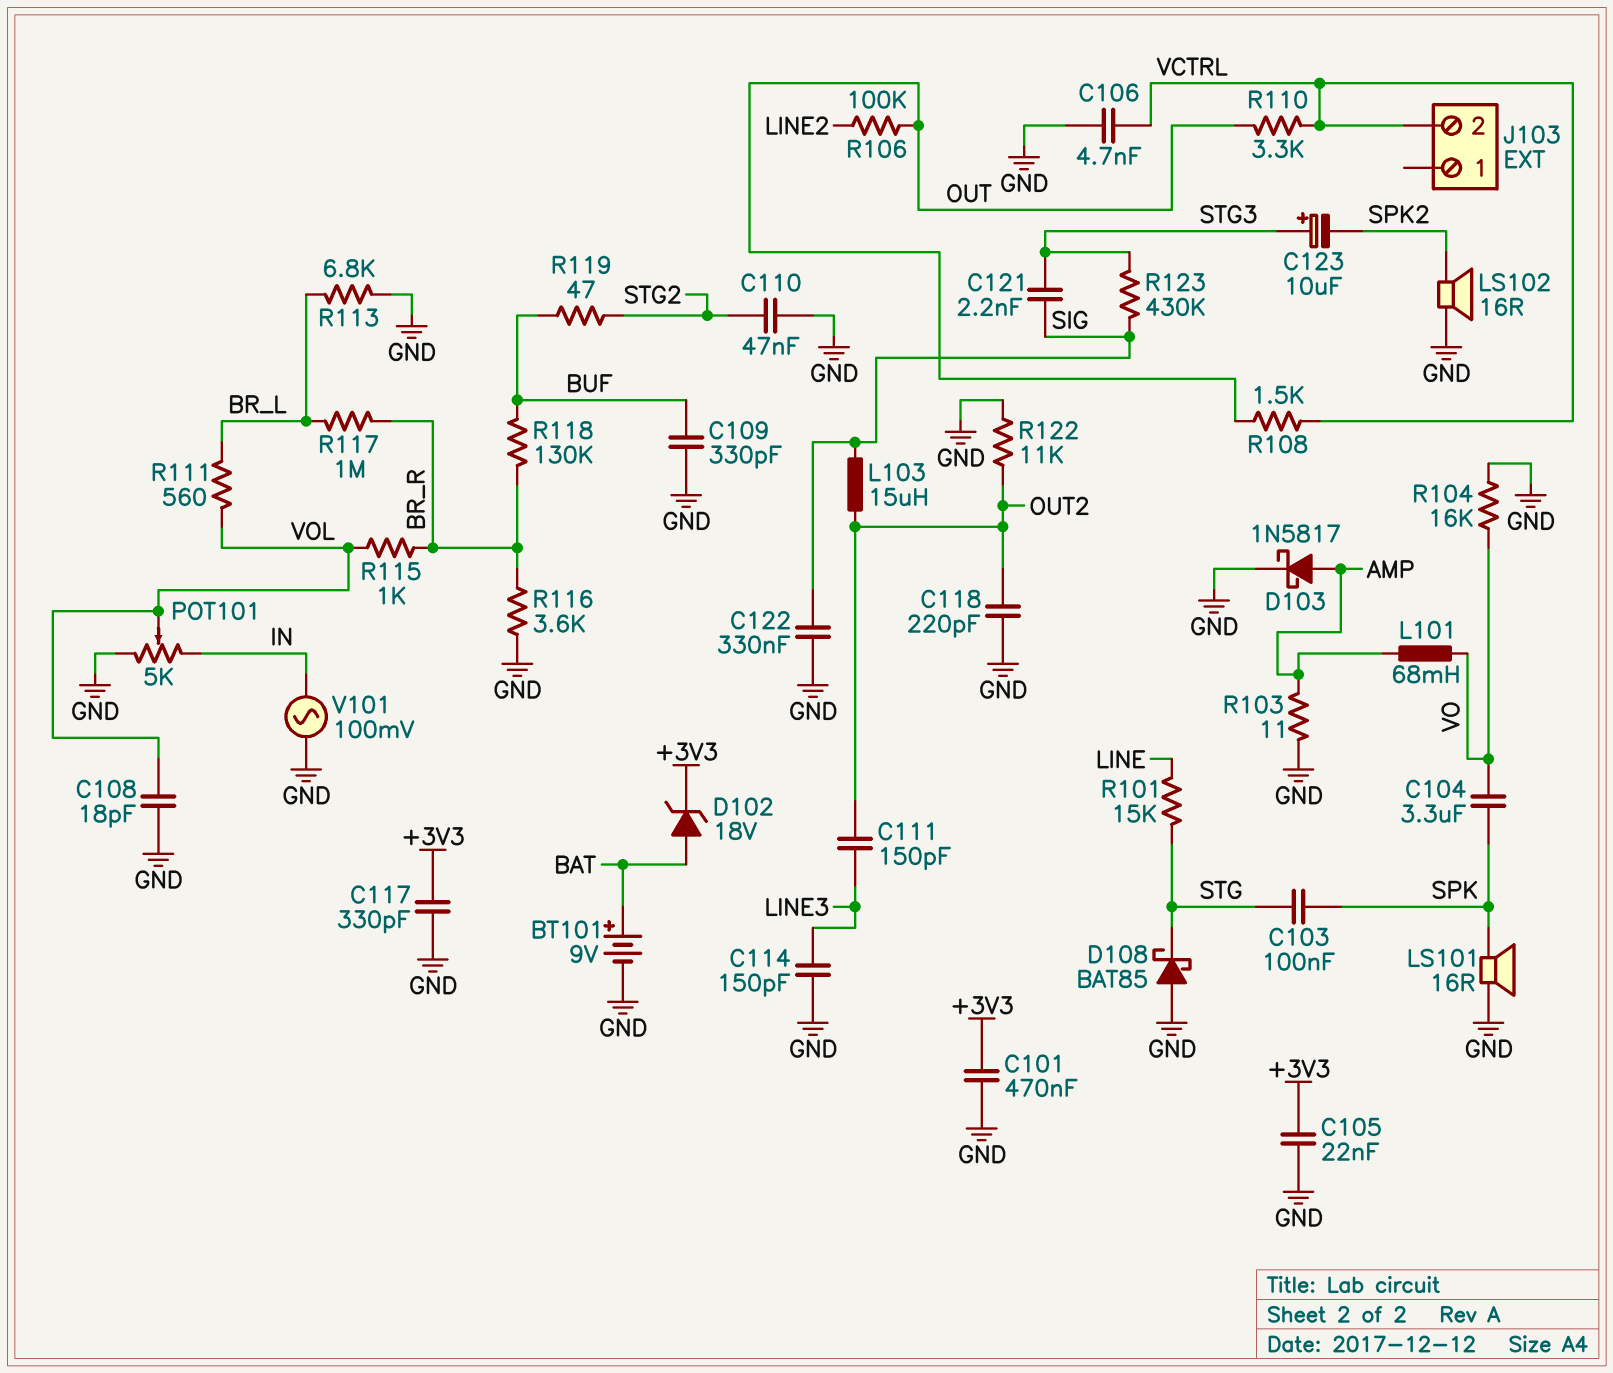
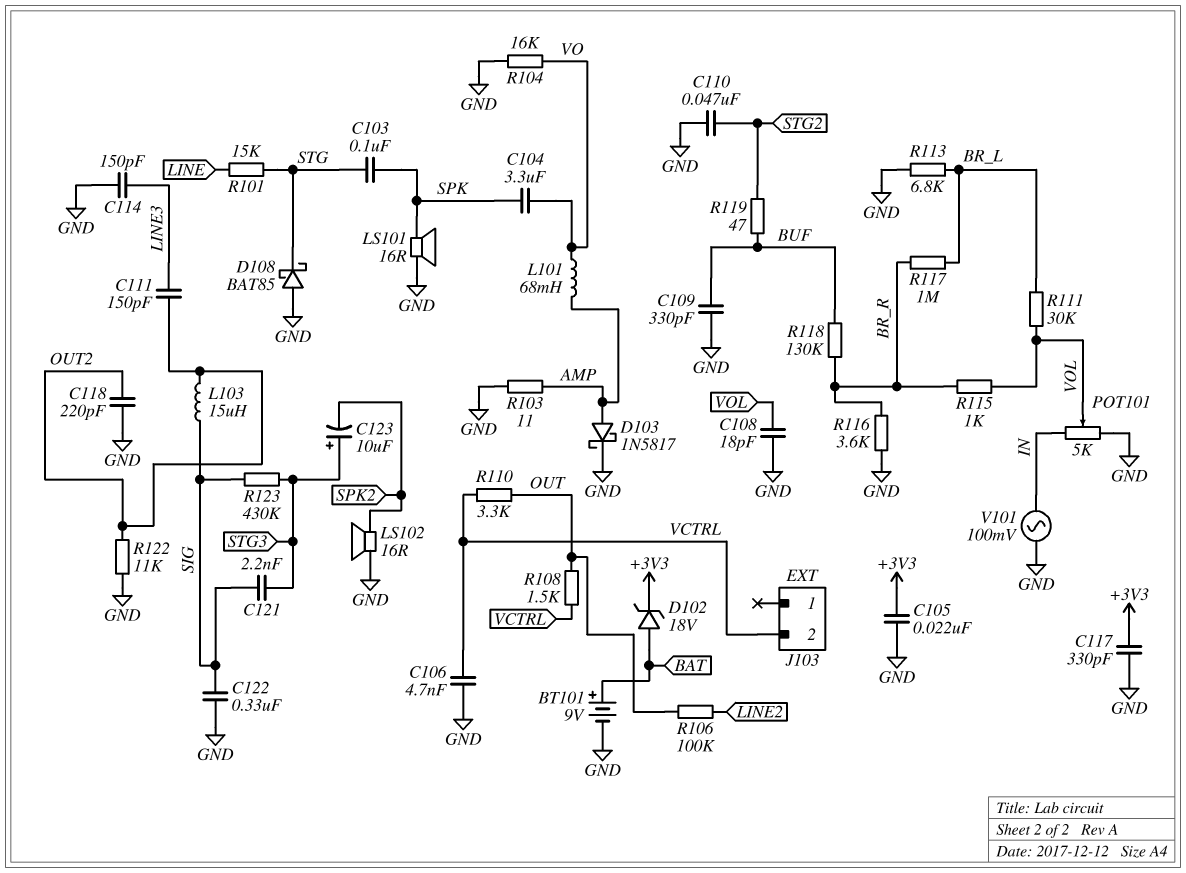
C101: 470nF (+3V3, GND) -> none
R111: 560 (BR_L, VOL) -> 30k (BR_L, VOL)

